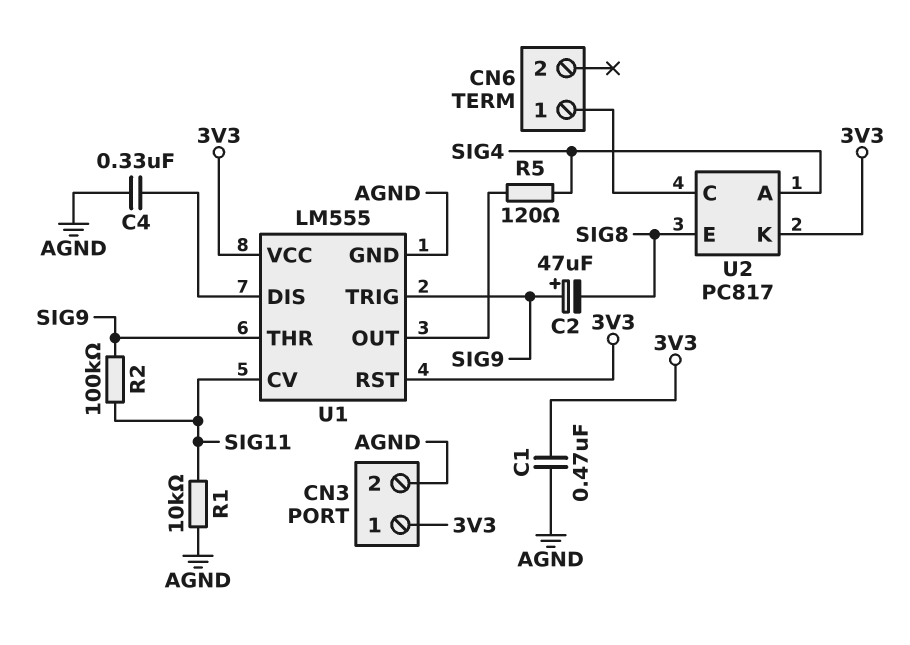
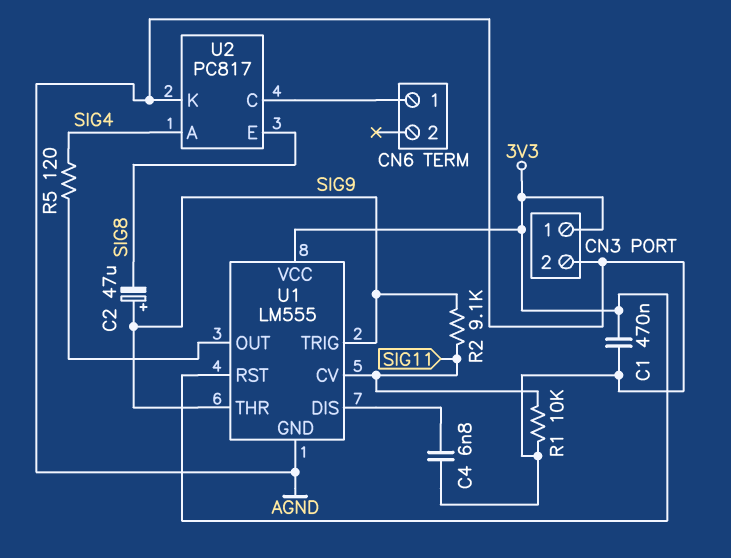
C4: 330nF (AGND, U1/DIS) -> 6.8nF (AGND, U1/DIS)
R2: 100k (SIG9, SIG11) -> 9.1k (SIG9, SIG11)
U2 pin K: 3V3 -> AGND

